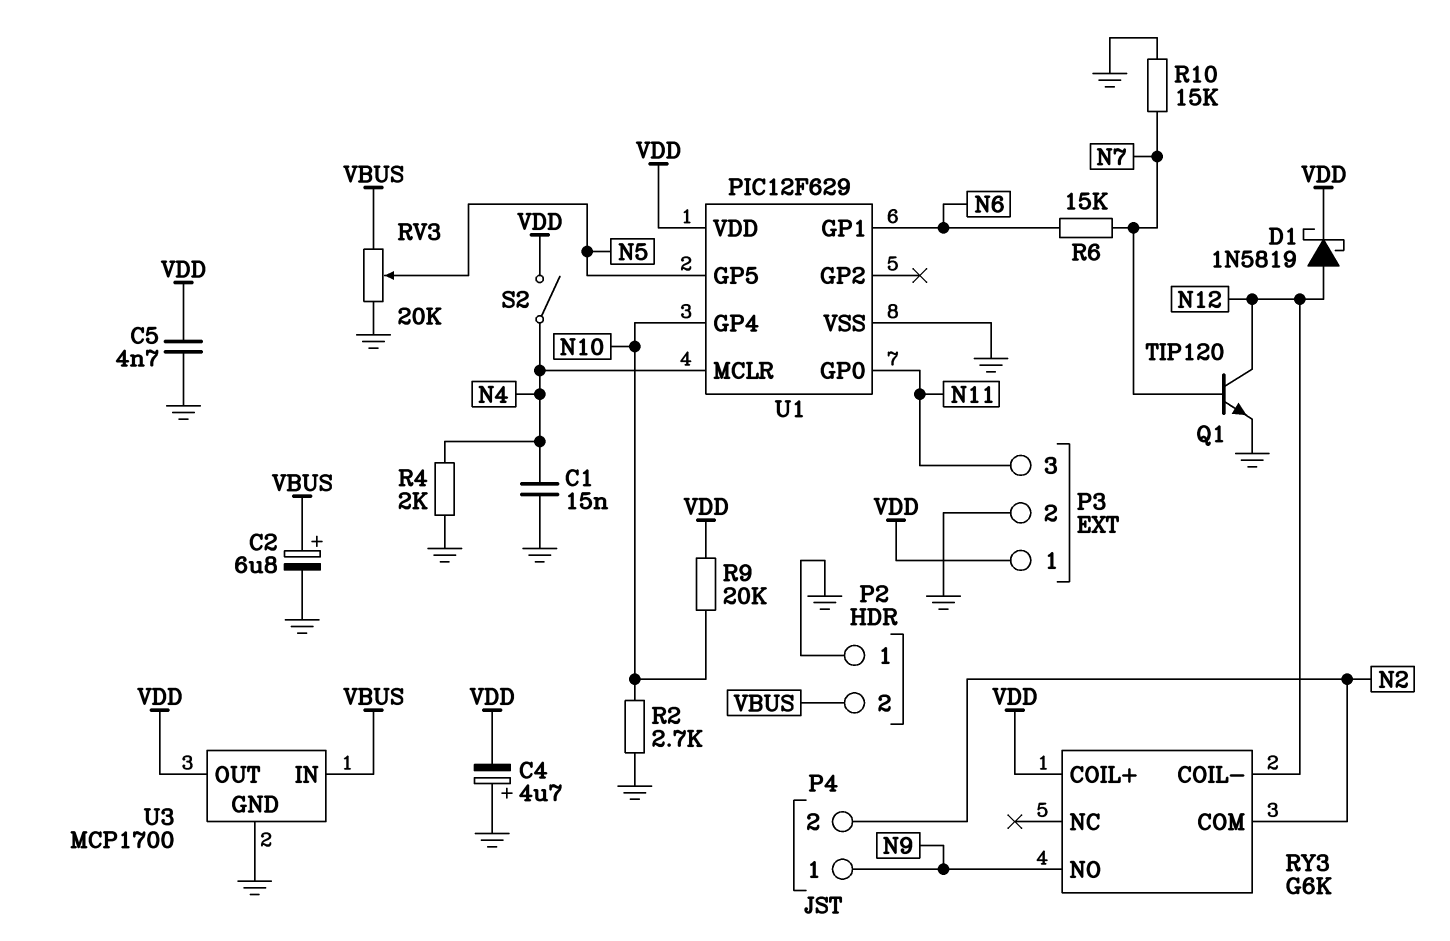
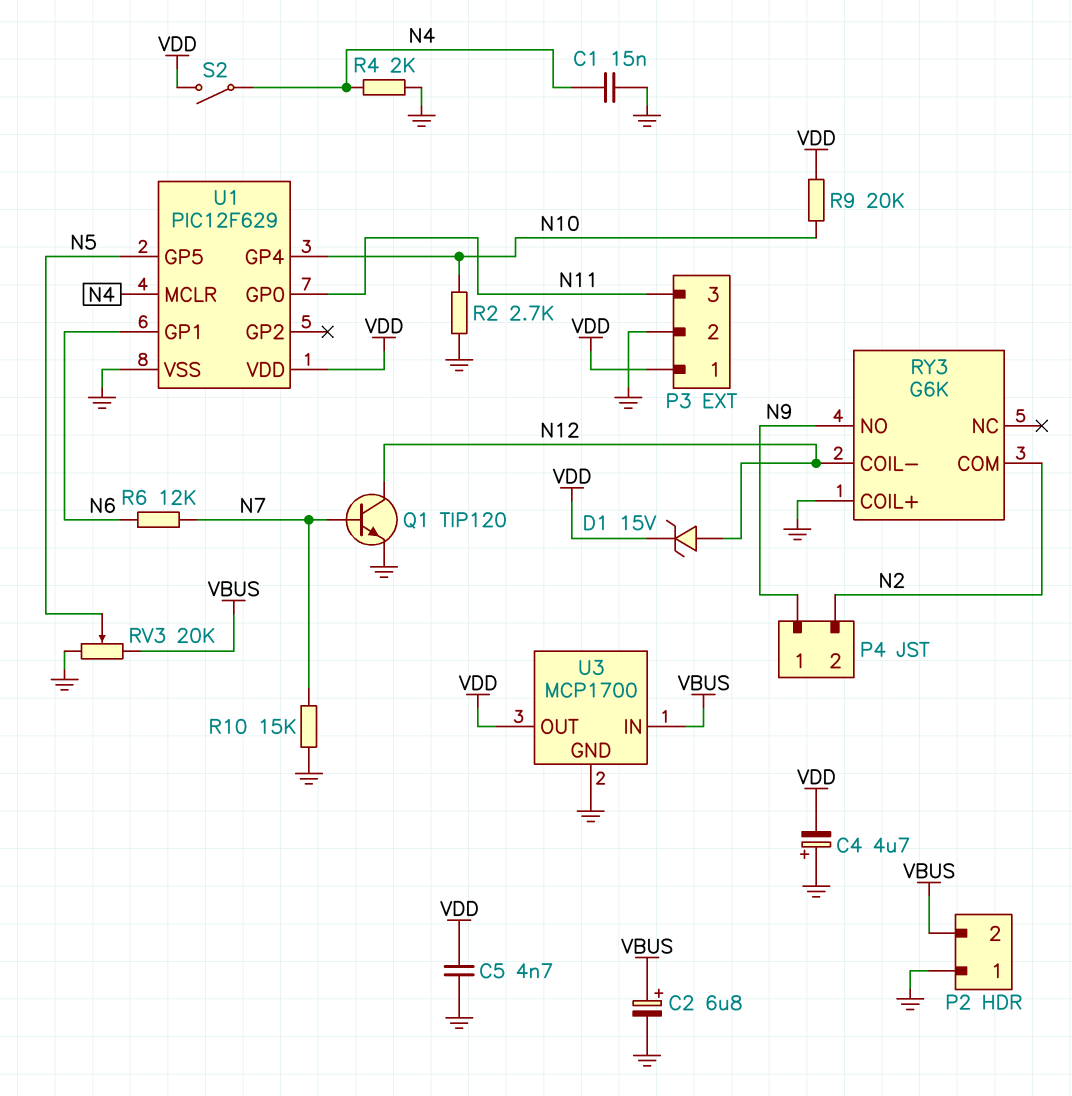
D1: schottky 1N5819 (A N12, K VDD) -> zener 15V (A N12, K VDD)
R6: 15k (N6, N7) -> 12k (N6, N7)
RY3 pin COIL+: VDD -> GND

